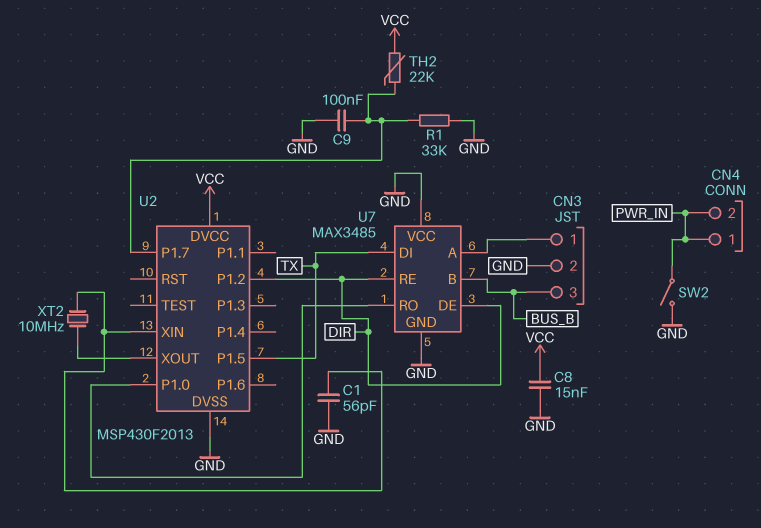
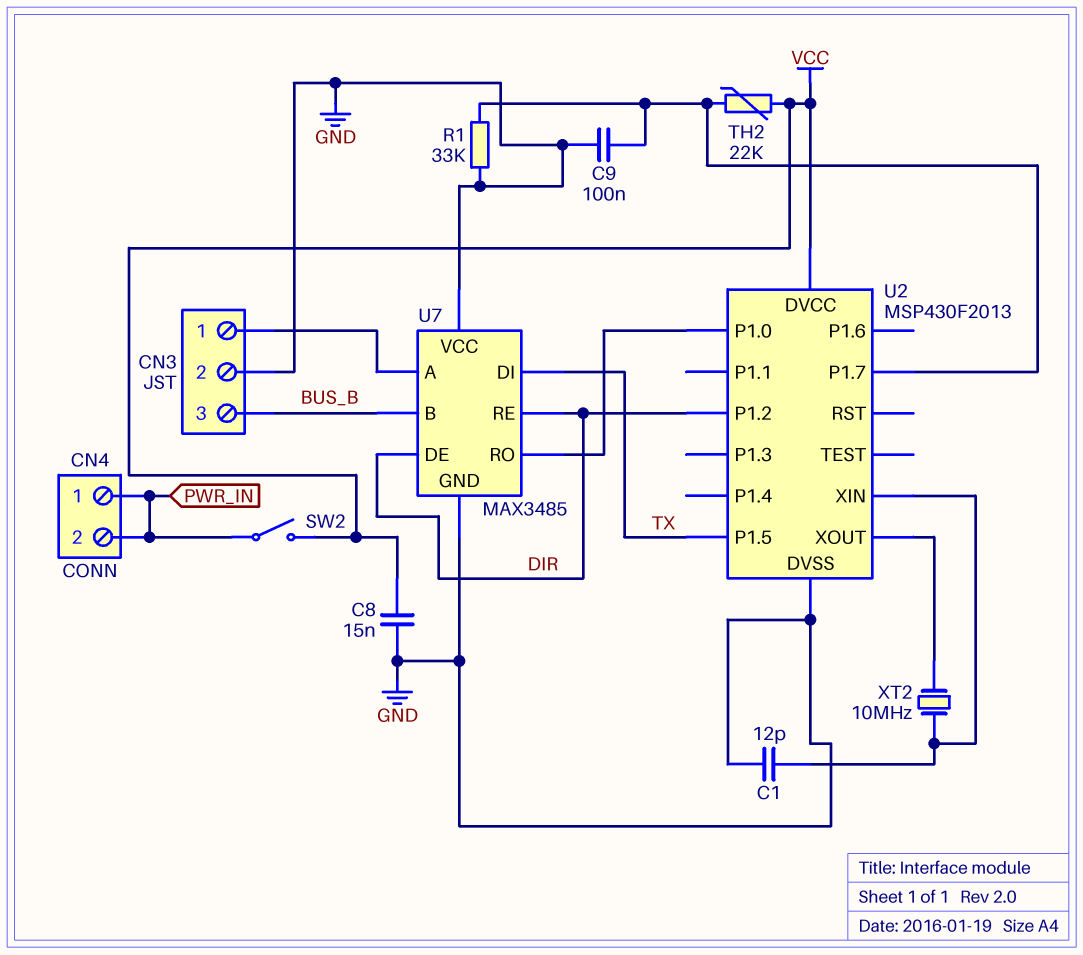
C1: 56pF (GND, U2/XIN) -> 12pF (GND, U2/XIN)
SW2: switch (GND, PWR_IN) -> switch (PWR_IN, VCC)

